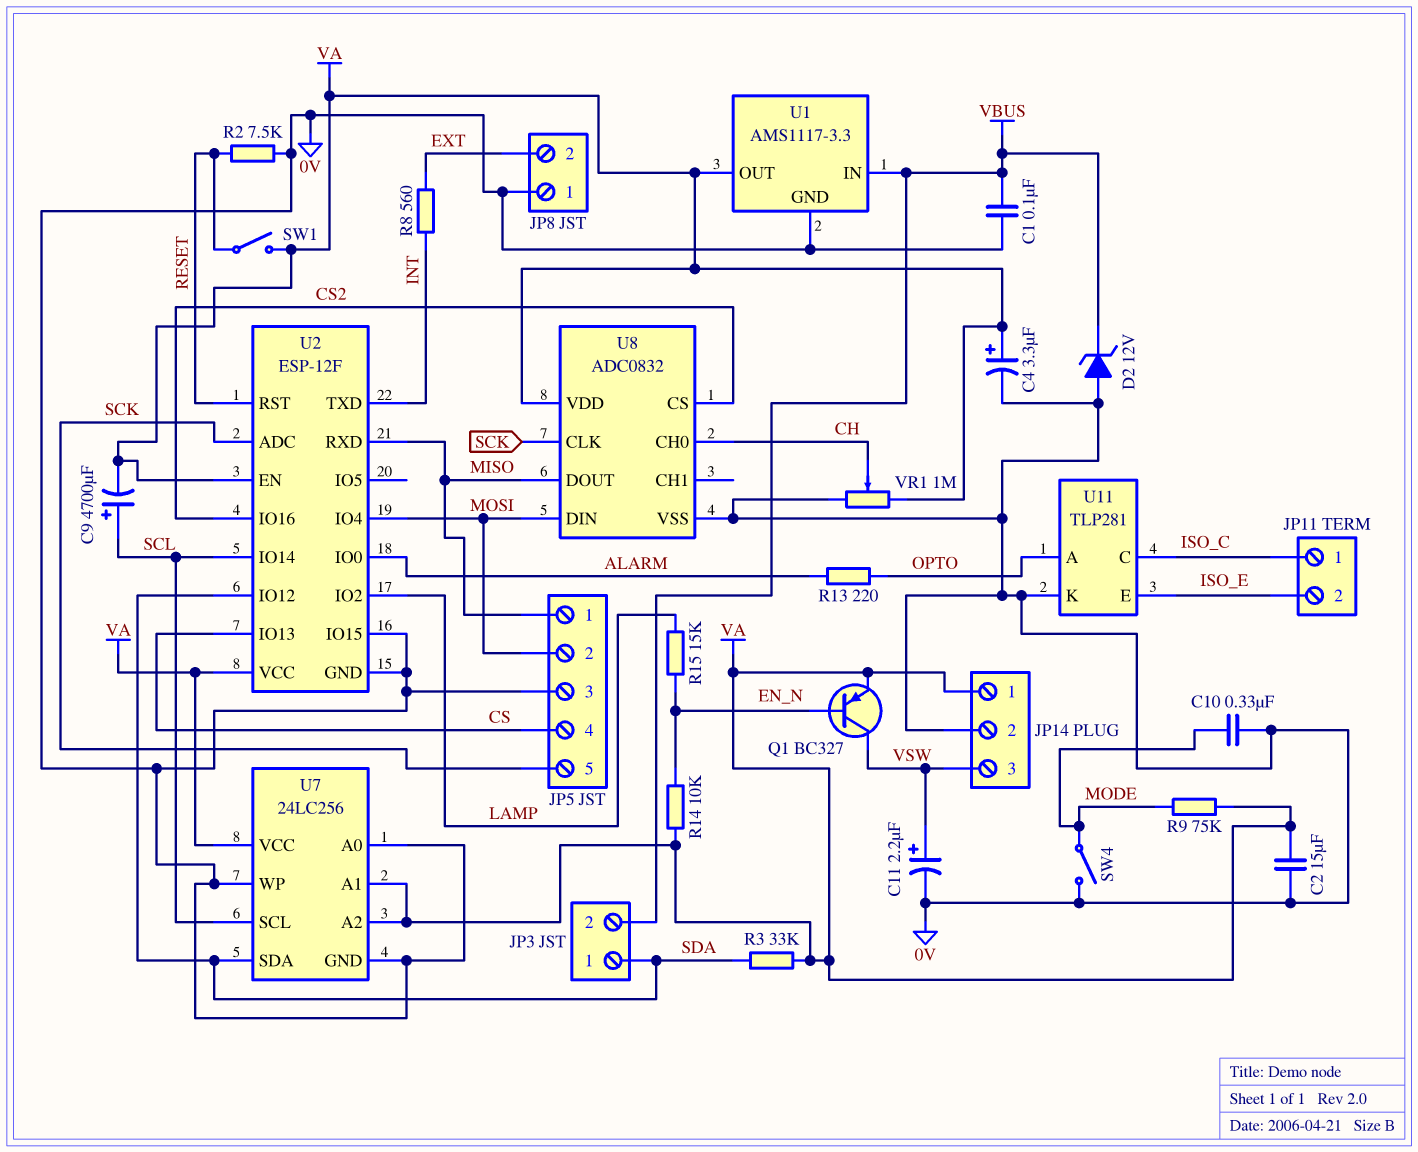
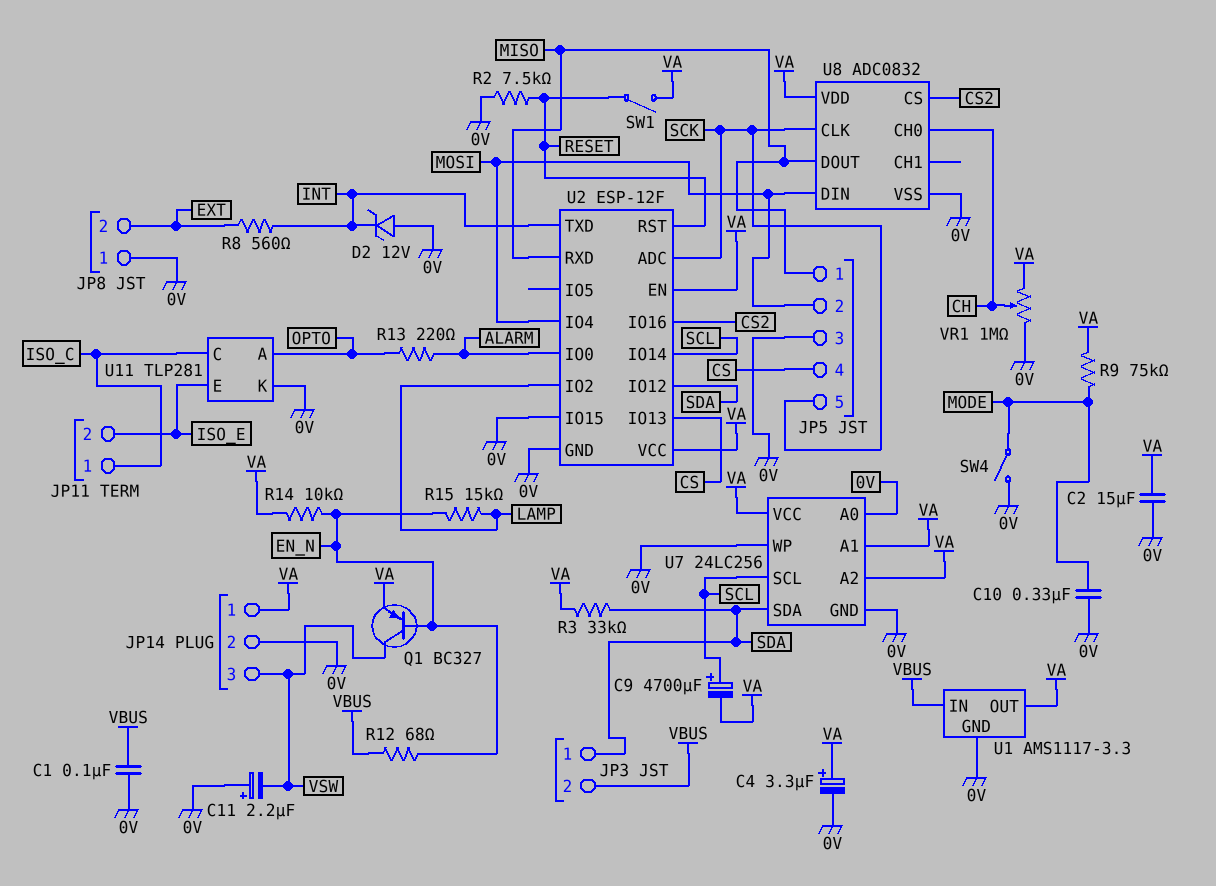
C11: 2.2uF (plus VSW, minus 0V) -> 2.2uF (plus 0V, minus VSW)
D2: zener 12V (A 0V, K VBUS) -> zener 12V (A 0V, K INT)
R12: none -> 68 (EN_N, VBUS)

